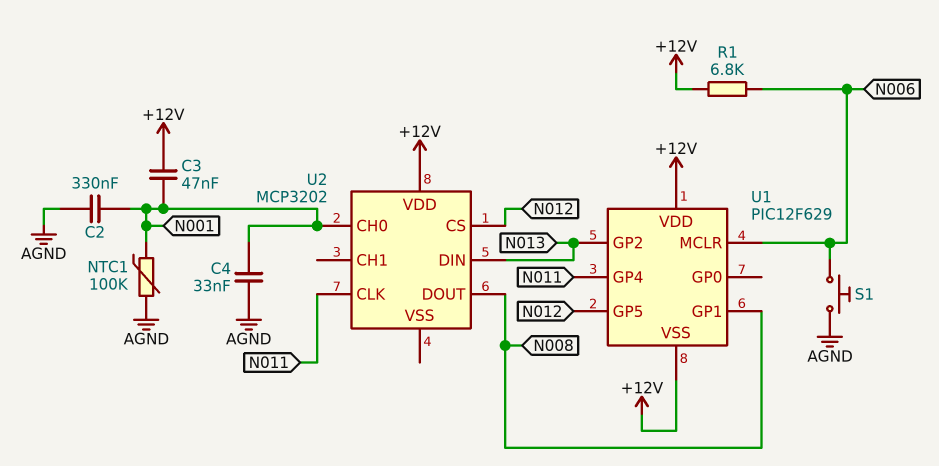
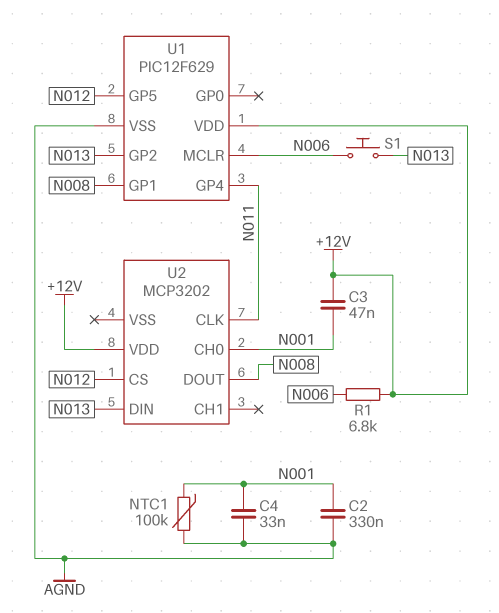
S1: button (AGND, N006) -> button (N006, N013)
U1 pin VSS: +12V -> AGND

